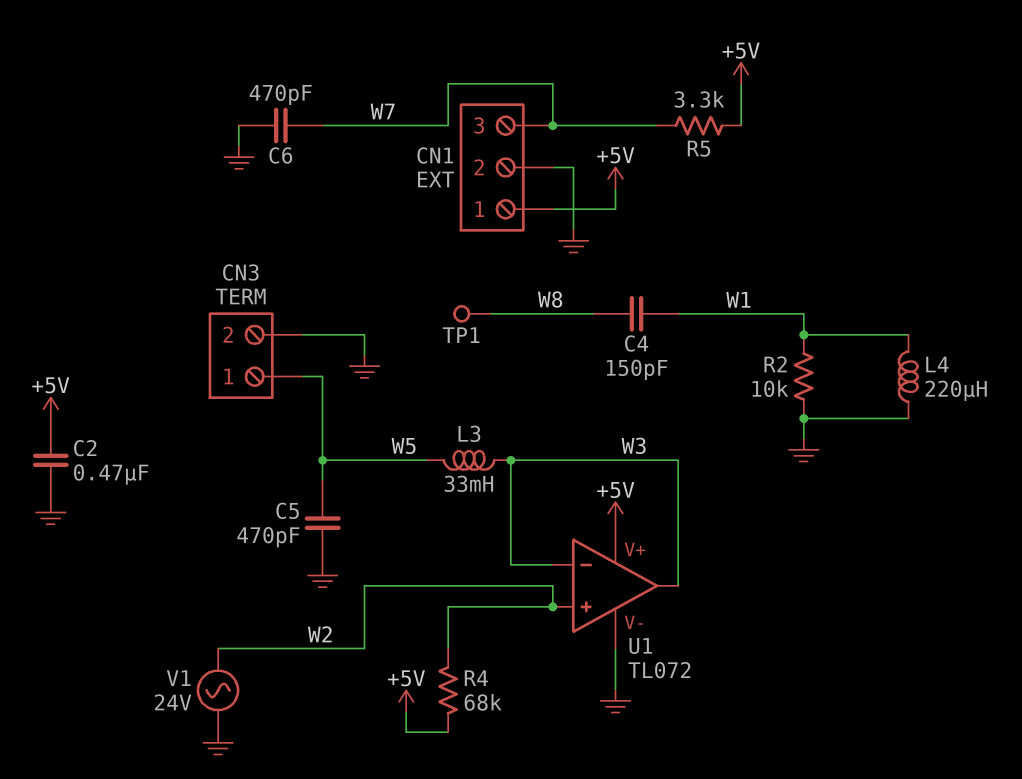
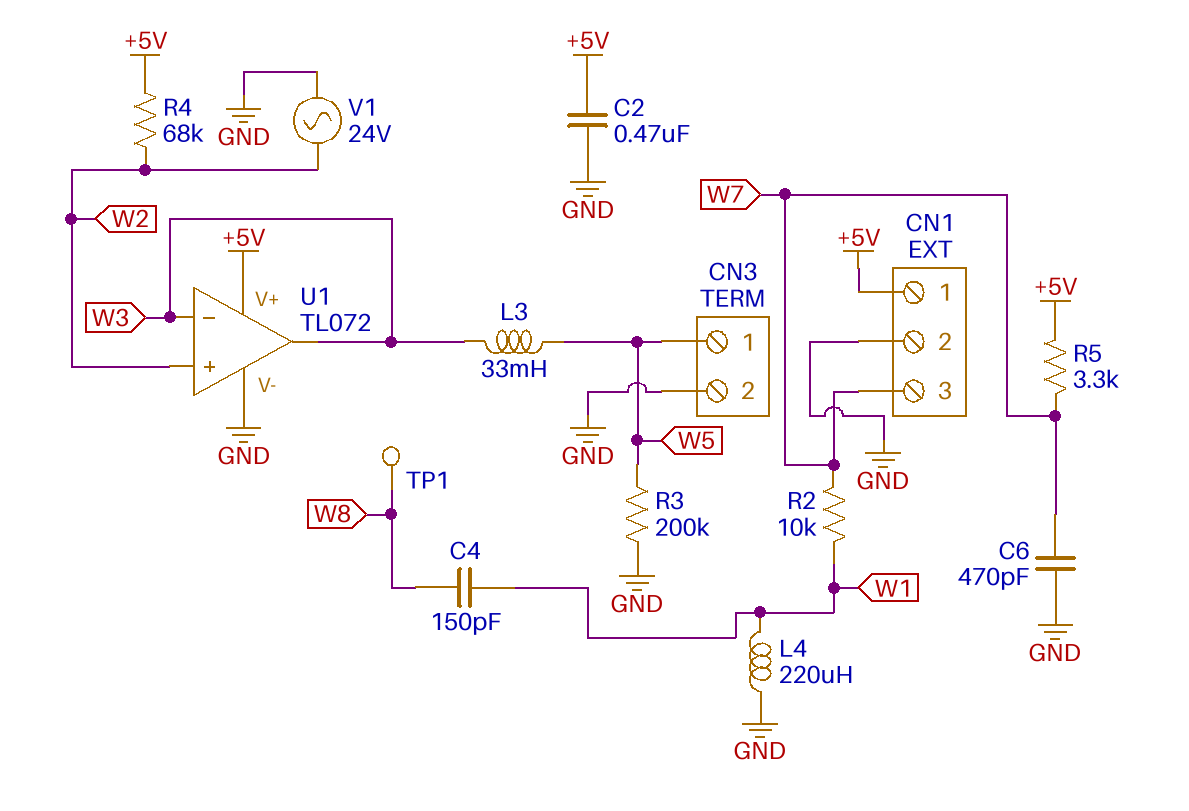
C5: 470pF (GND, W5) -> none
R2: 10k (GND, W1) -> 10k (W1, W7)
R3: none -> 200k (GND, W5)

